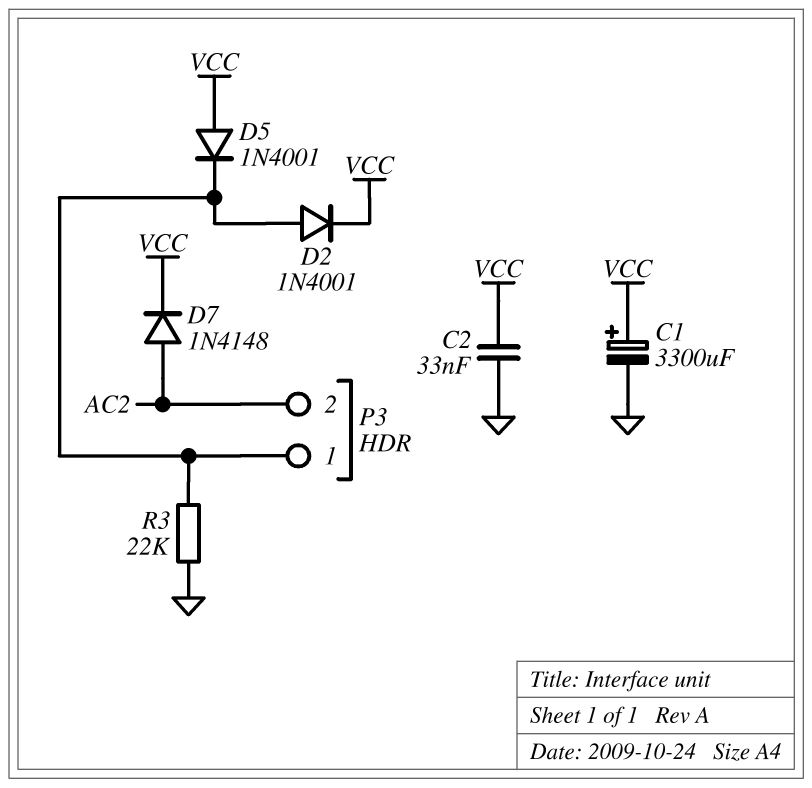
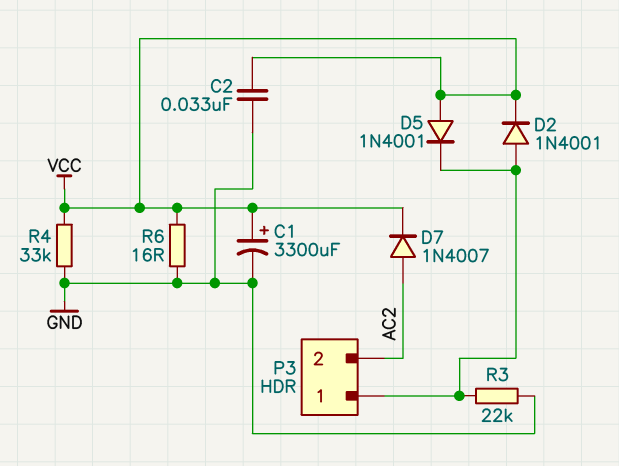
D7: diode 1N4148 (A AC2, K VCC) -> diode 1N4007 (A AC2, K VCC)
R4: none -> 33k (GND, VCC)
R6: none -> 16 (GND, VCC)

